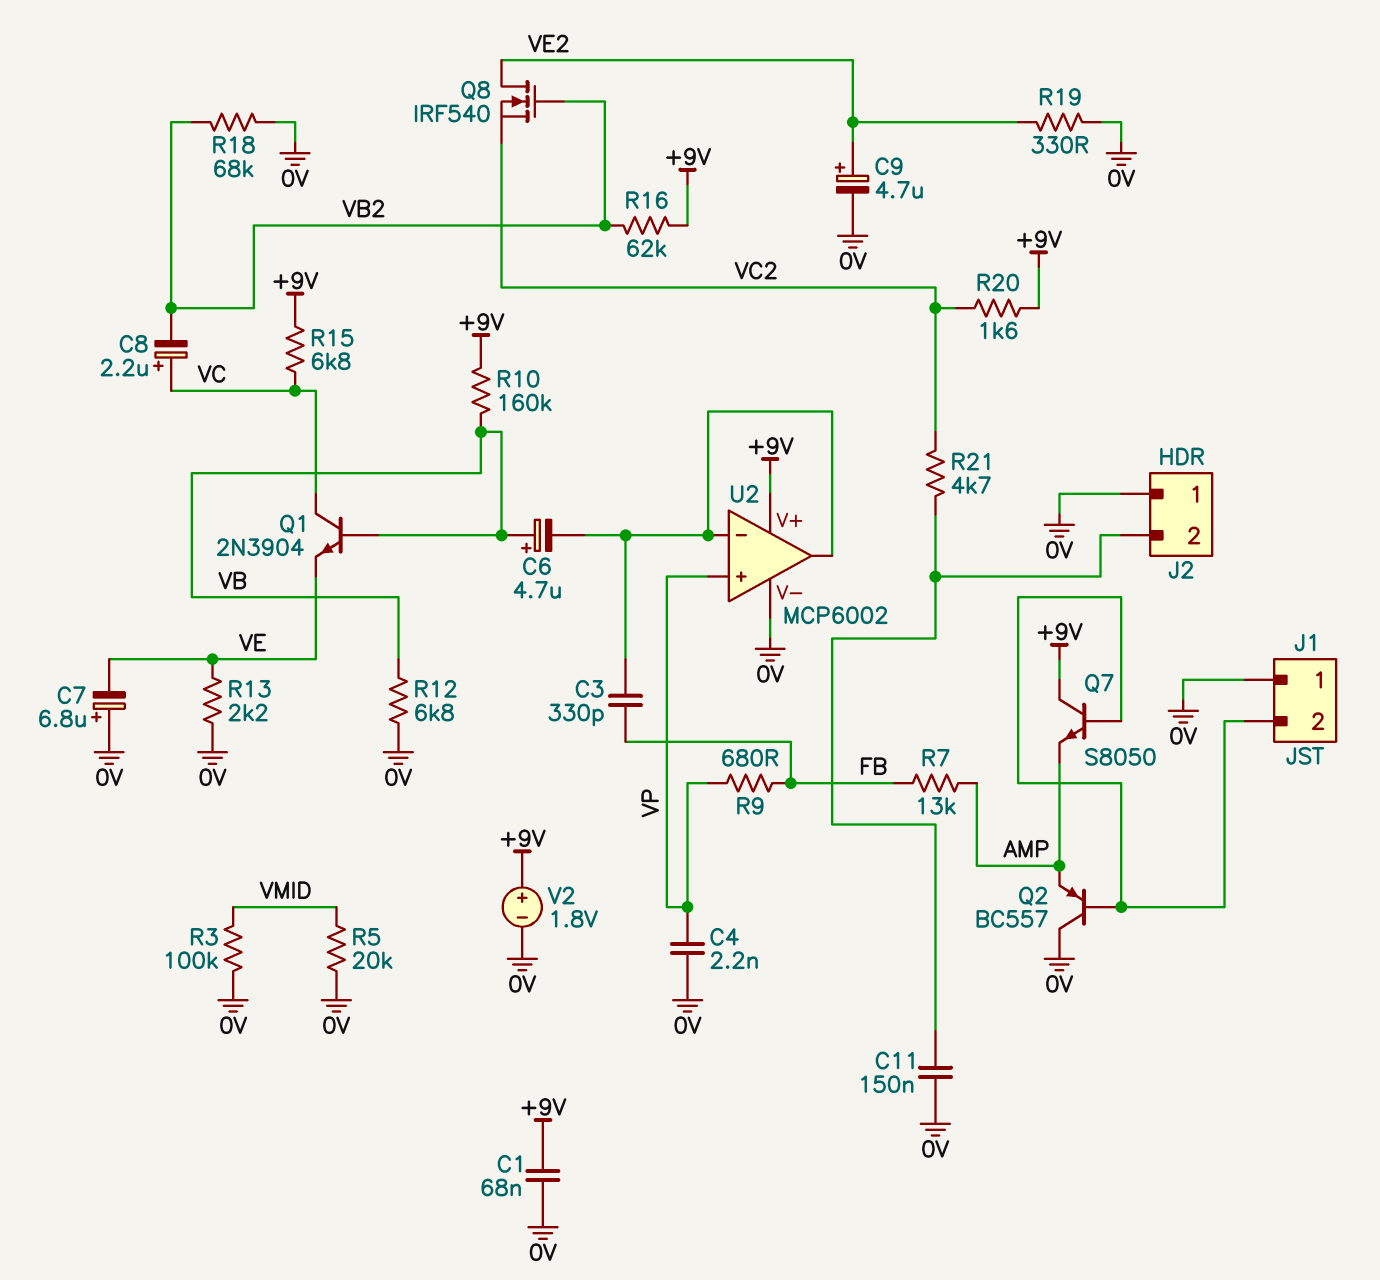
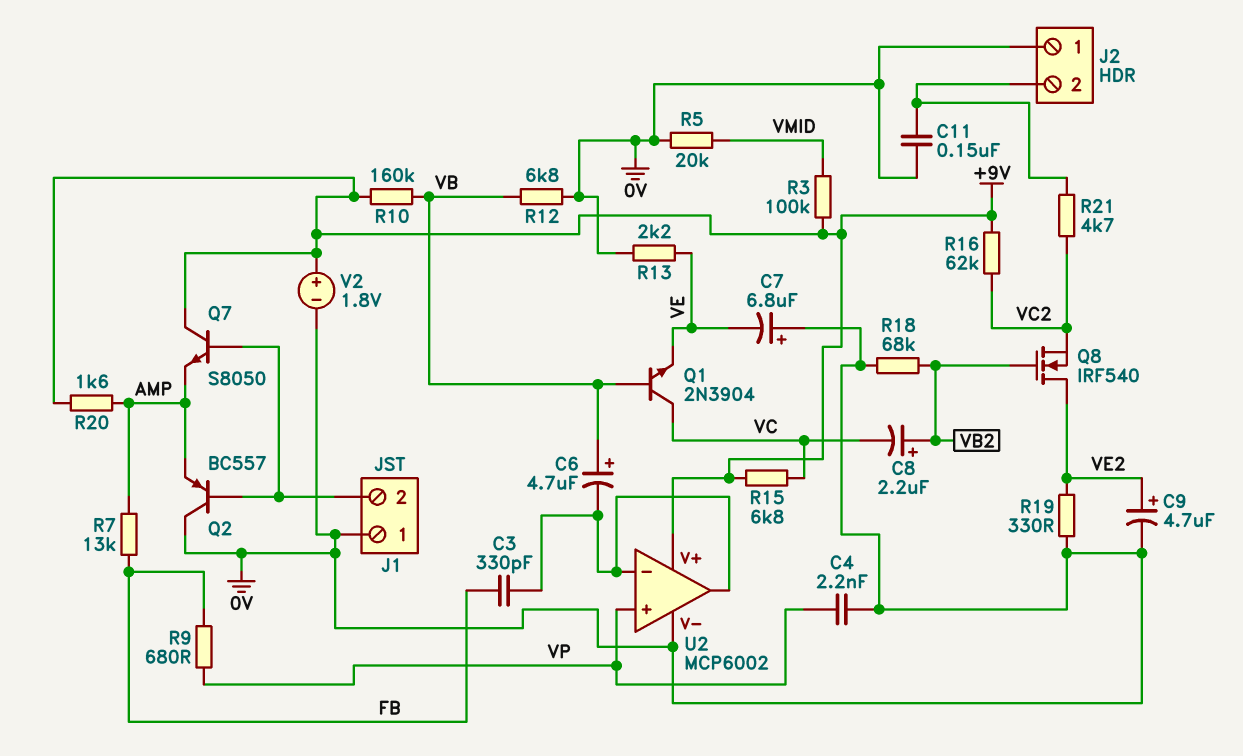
C1: 68nF (+9V, 0V) -> none
C8: 2.2uF (plus VC, minus VB2) -> 2.2uF (plus VB2, minus VC)
R3: 100k (0V, VMID) -> 100k (+9V, VMID)
R16: 62k (+9V, VB2) -> 62k (+9V, VC2)
R20: 1.6k (+9V, VC2) -> 1.6k (+9V, AMP)

